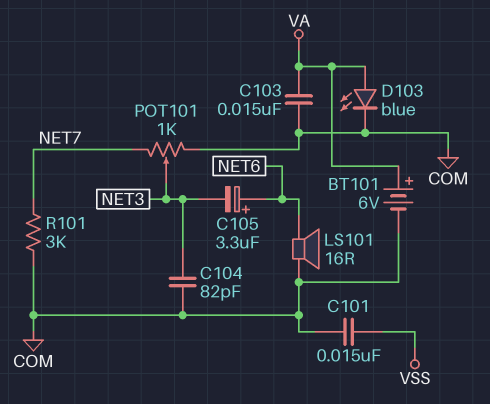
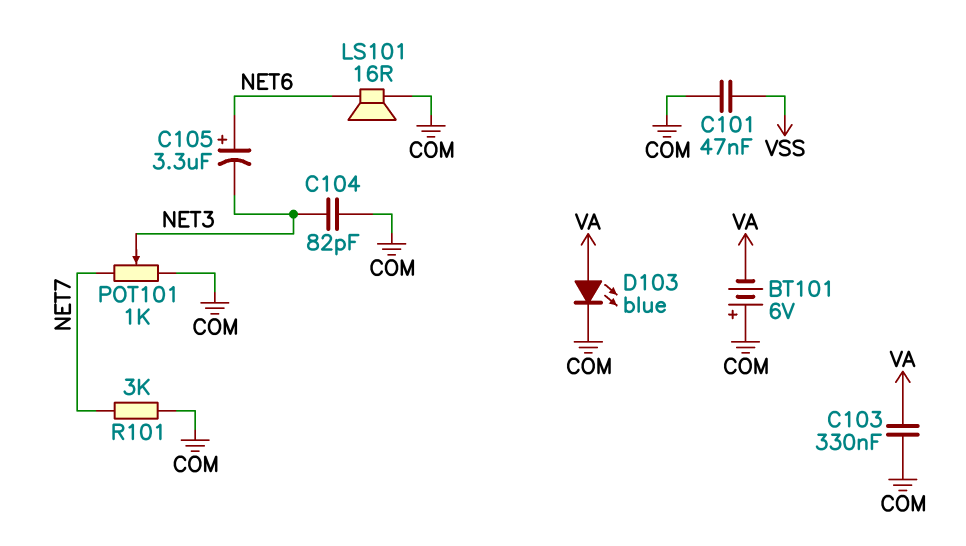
BT101: 6V (plus VA, minus COM) -> 6V (plus COM, minus VA)
C101: 15nF (COM, VSS) -> 47nF (COM, VSS)
C103: 15nF (COM, VA) -> 330nF (COM, VA)

